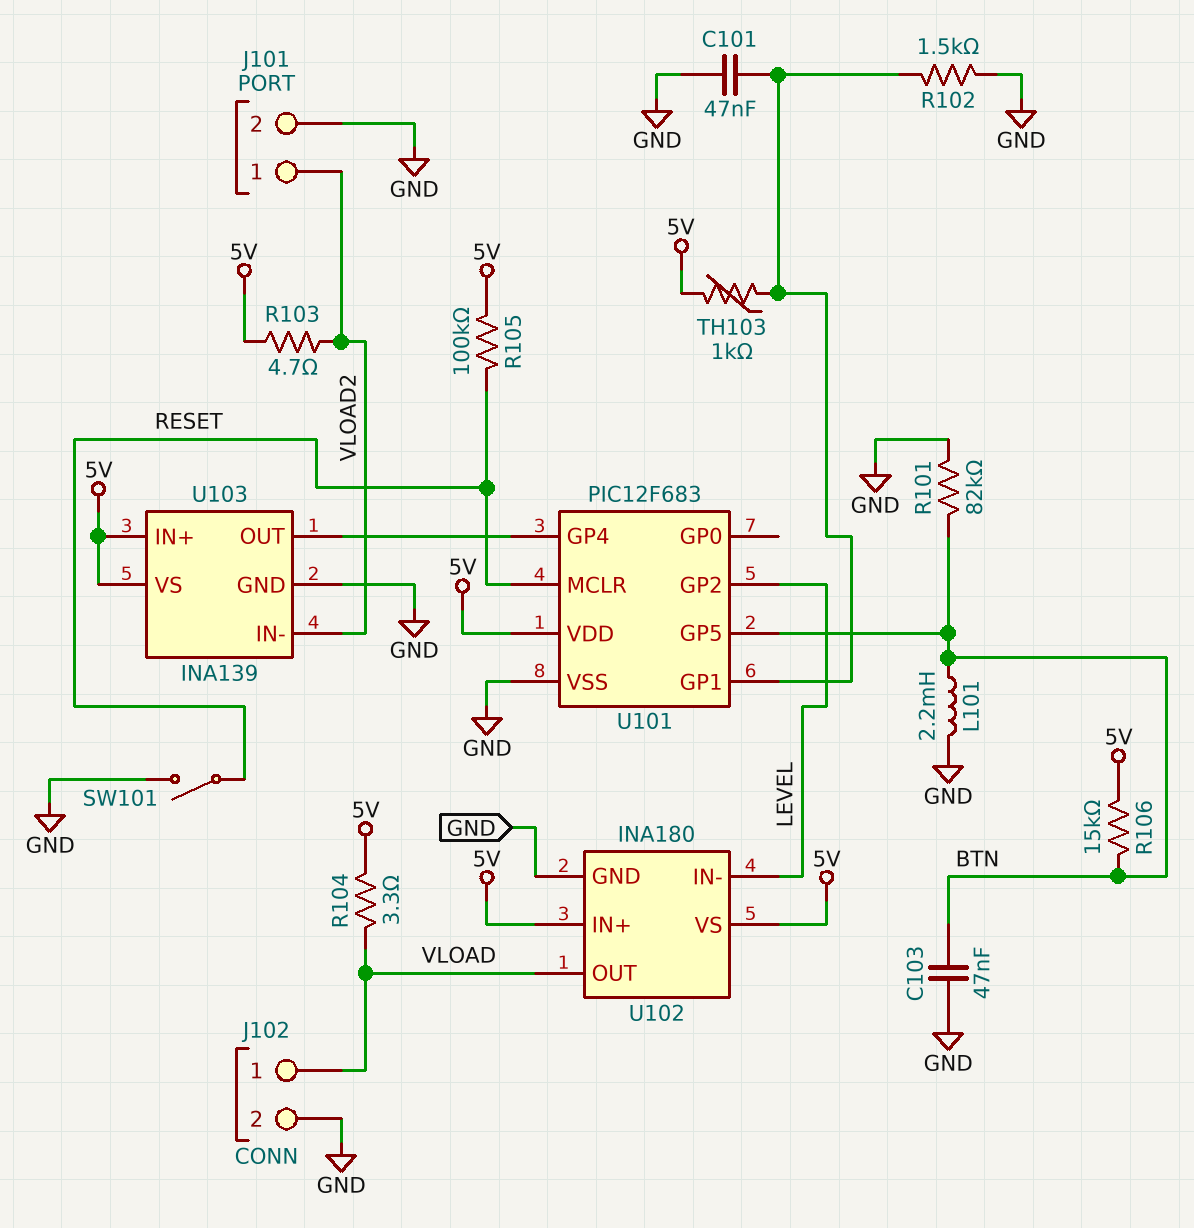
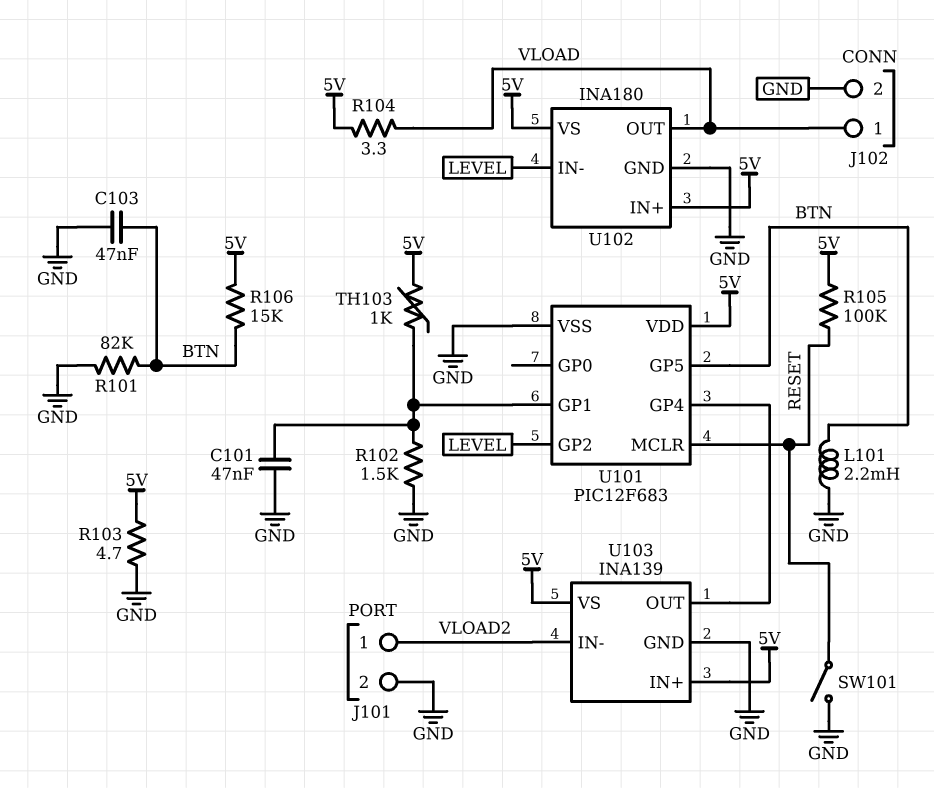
R103: 4.7 (5V, VLOAD2) -> 4.7 (5V, GND)

